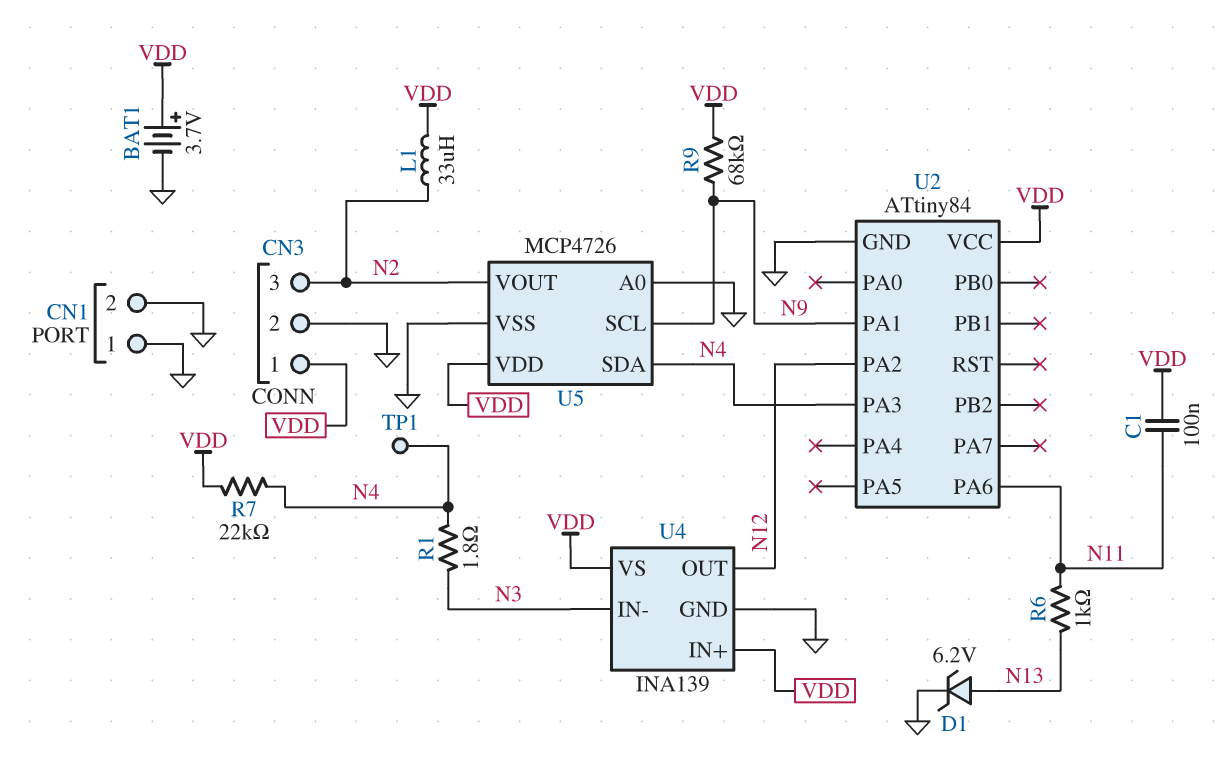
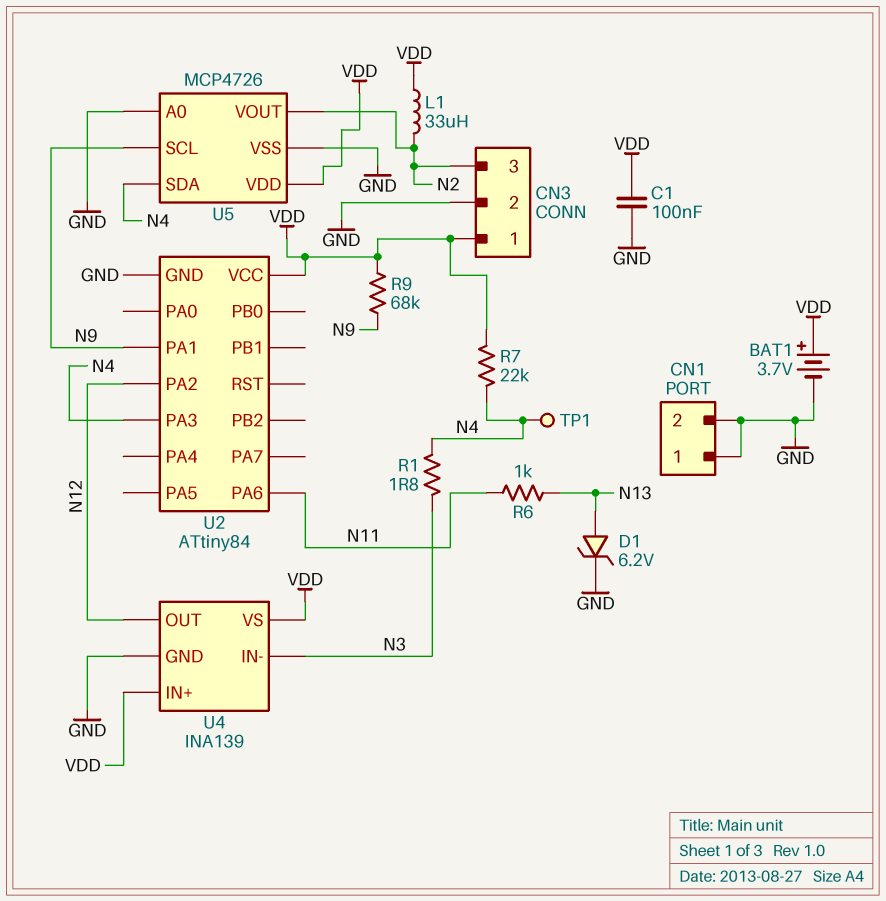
C1: 100nF (N11, VDD) -> 100nF (GND, VDD)

